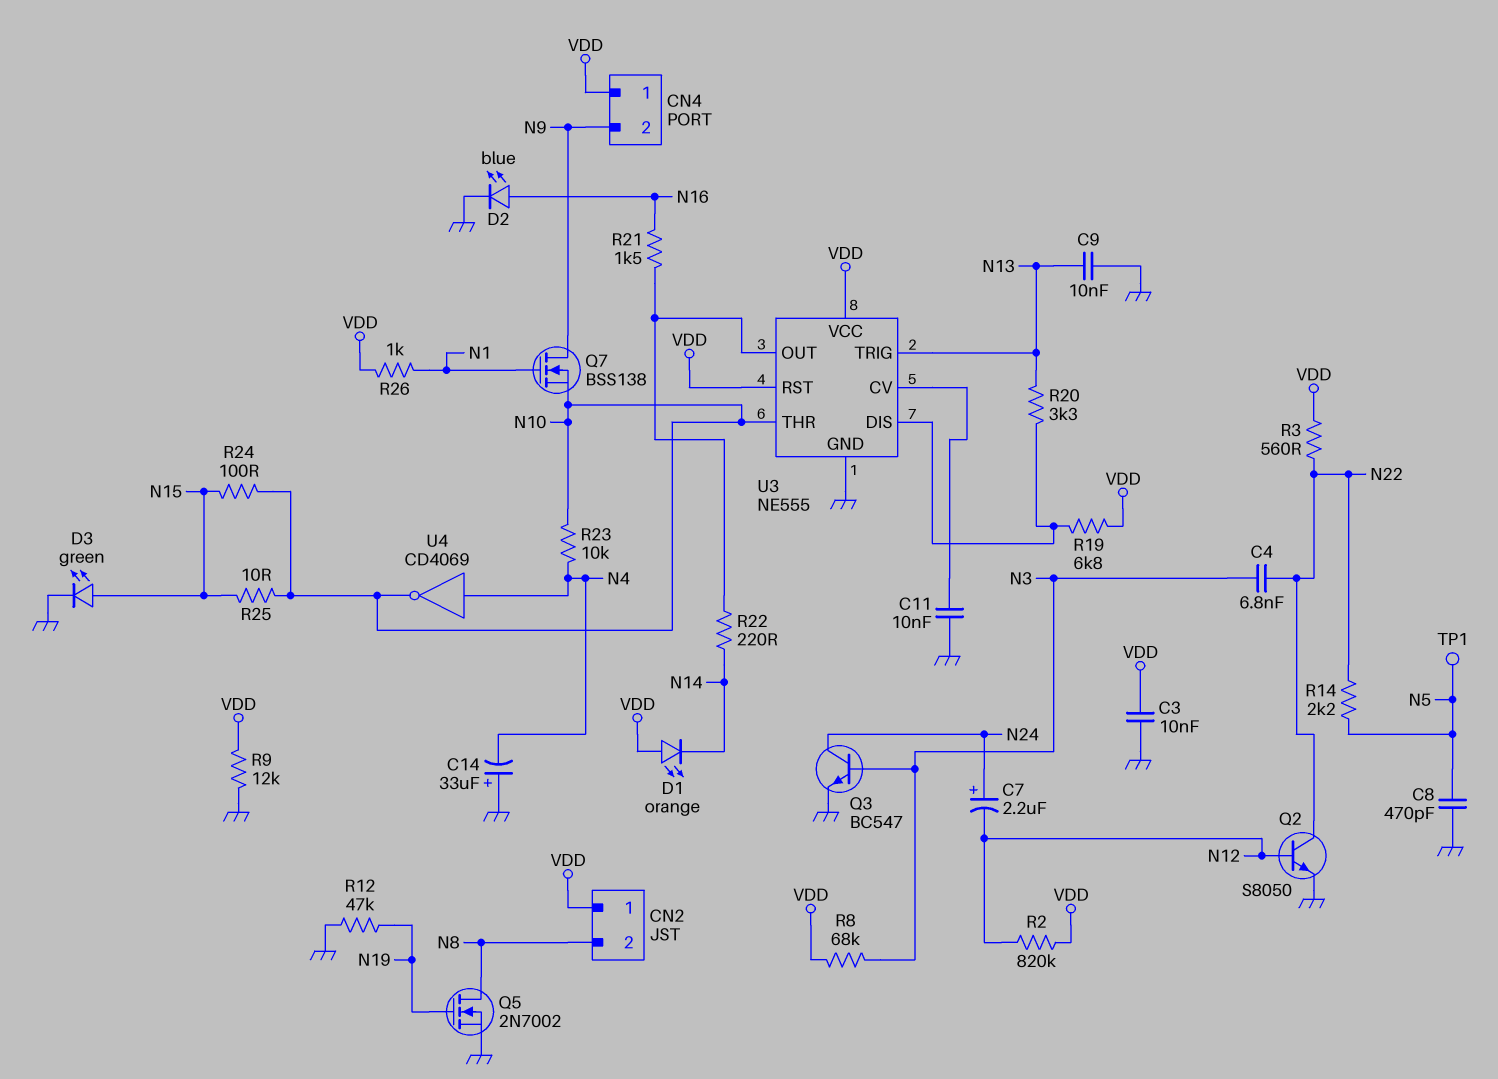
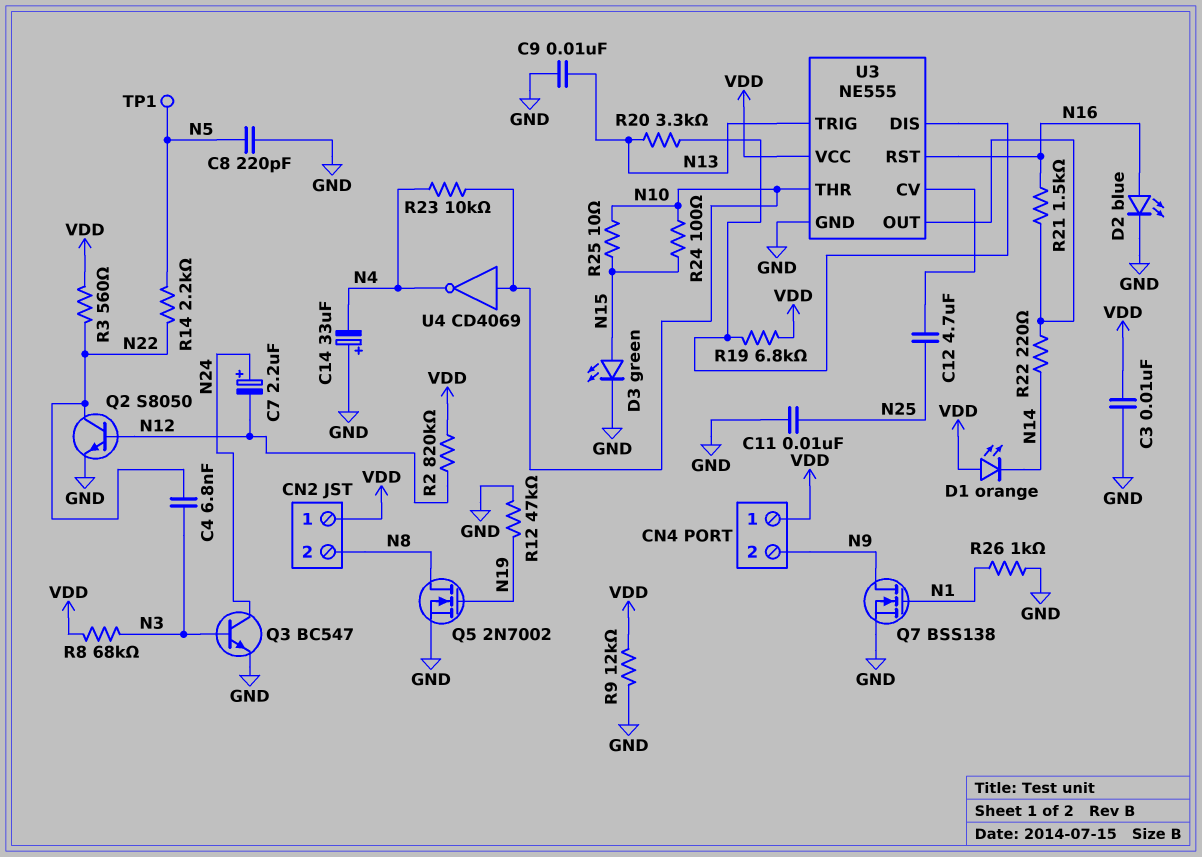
C8: 470pF (GND, N5) -> 220pF (GND, N5)
C11: 10nF (GND, U3/CV) -> 10nF (GND, N25)
C12: none -> 4.7uF (N25, U3/CV)
Q7: NMOS BSS138 (G N1, D N9, S N10) -> NMOS BSS138 (G N1, D N9, S GND)
R26: 1k (N1, VDD) -> 1k (GND, N1)
U3 pin RST: VDD -> N16
U4: NOT CD4069 (in N4, out N10) -> NOT CD4069 (in N10, out N4)

